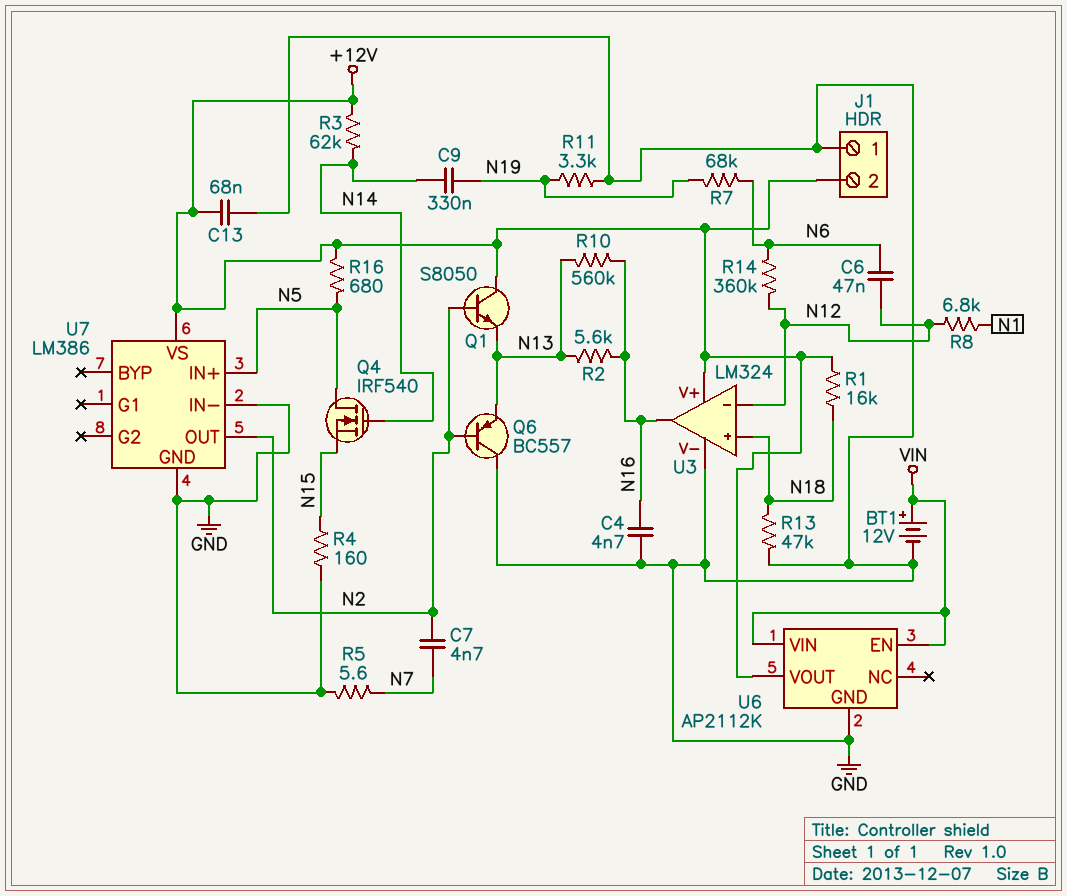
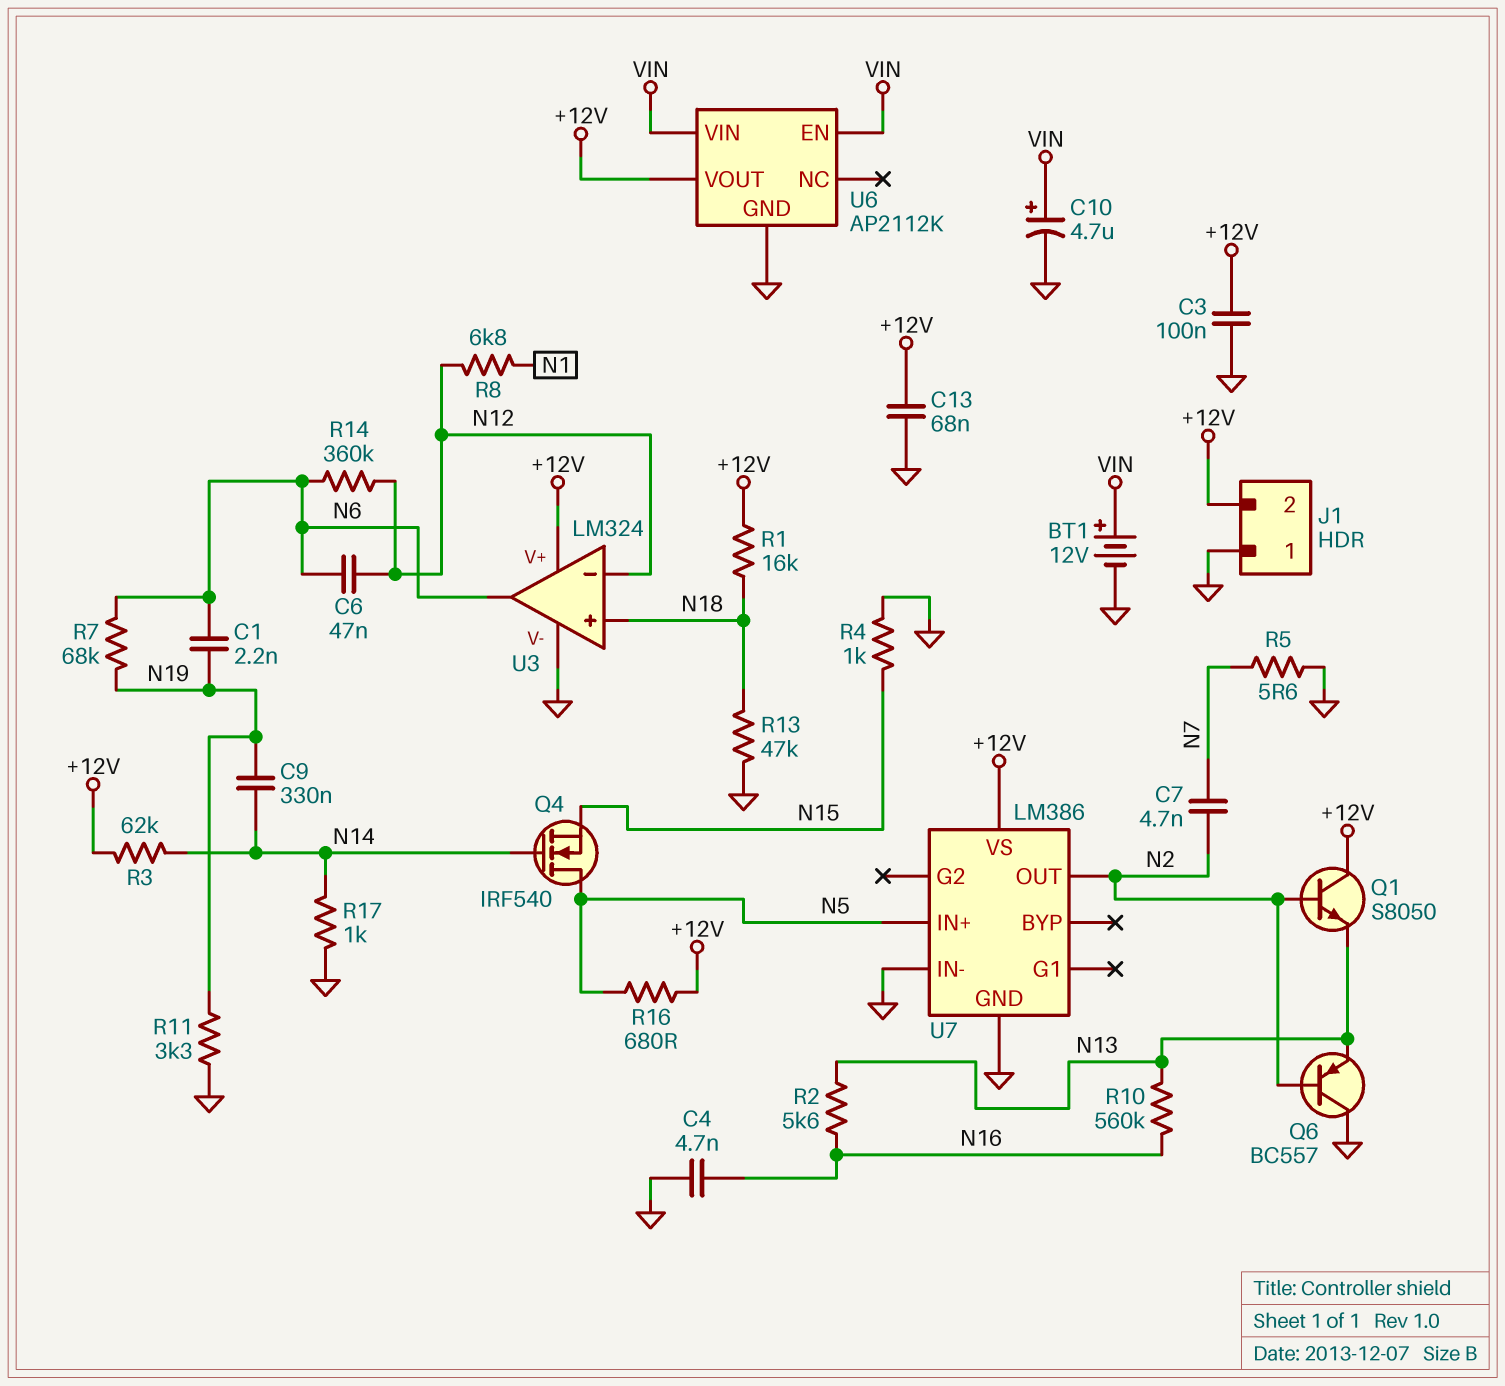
C1: none -> 2.2nF (N6, N19)
C3: none -> 100nF (+12V, GND)
C10: none -> 4.7uF (plus VIN, minus GND)
R4: 160 (GND, N15) -> 1k (GND, N15)
R17: none -> 1k (GND, N14)
U3 pin out: N16 -> N6

